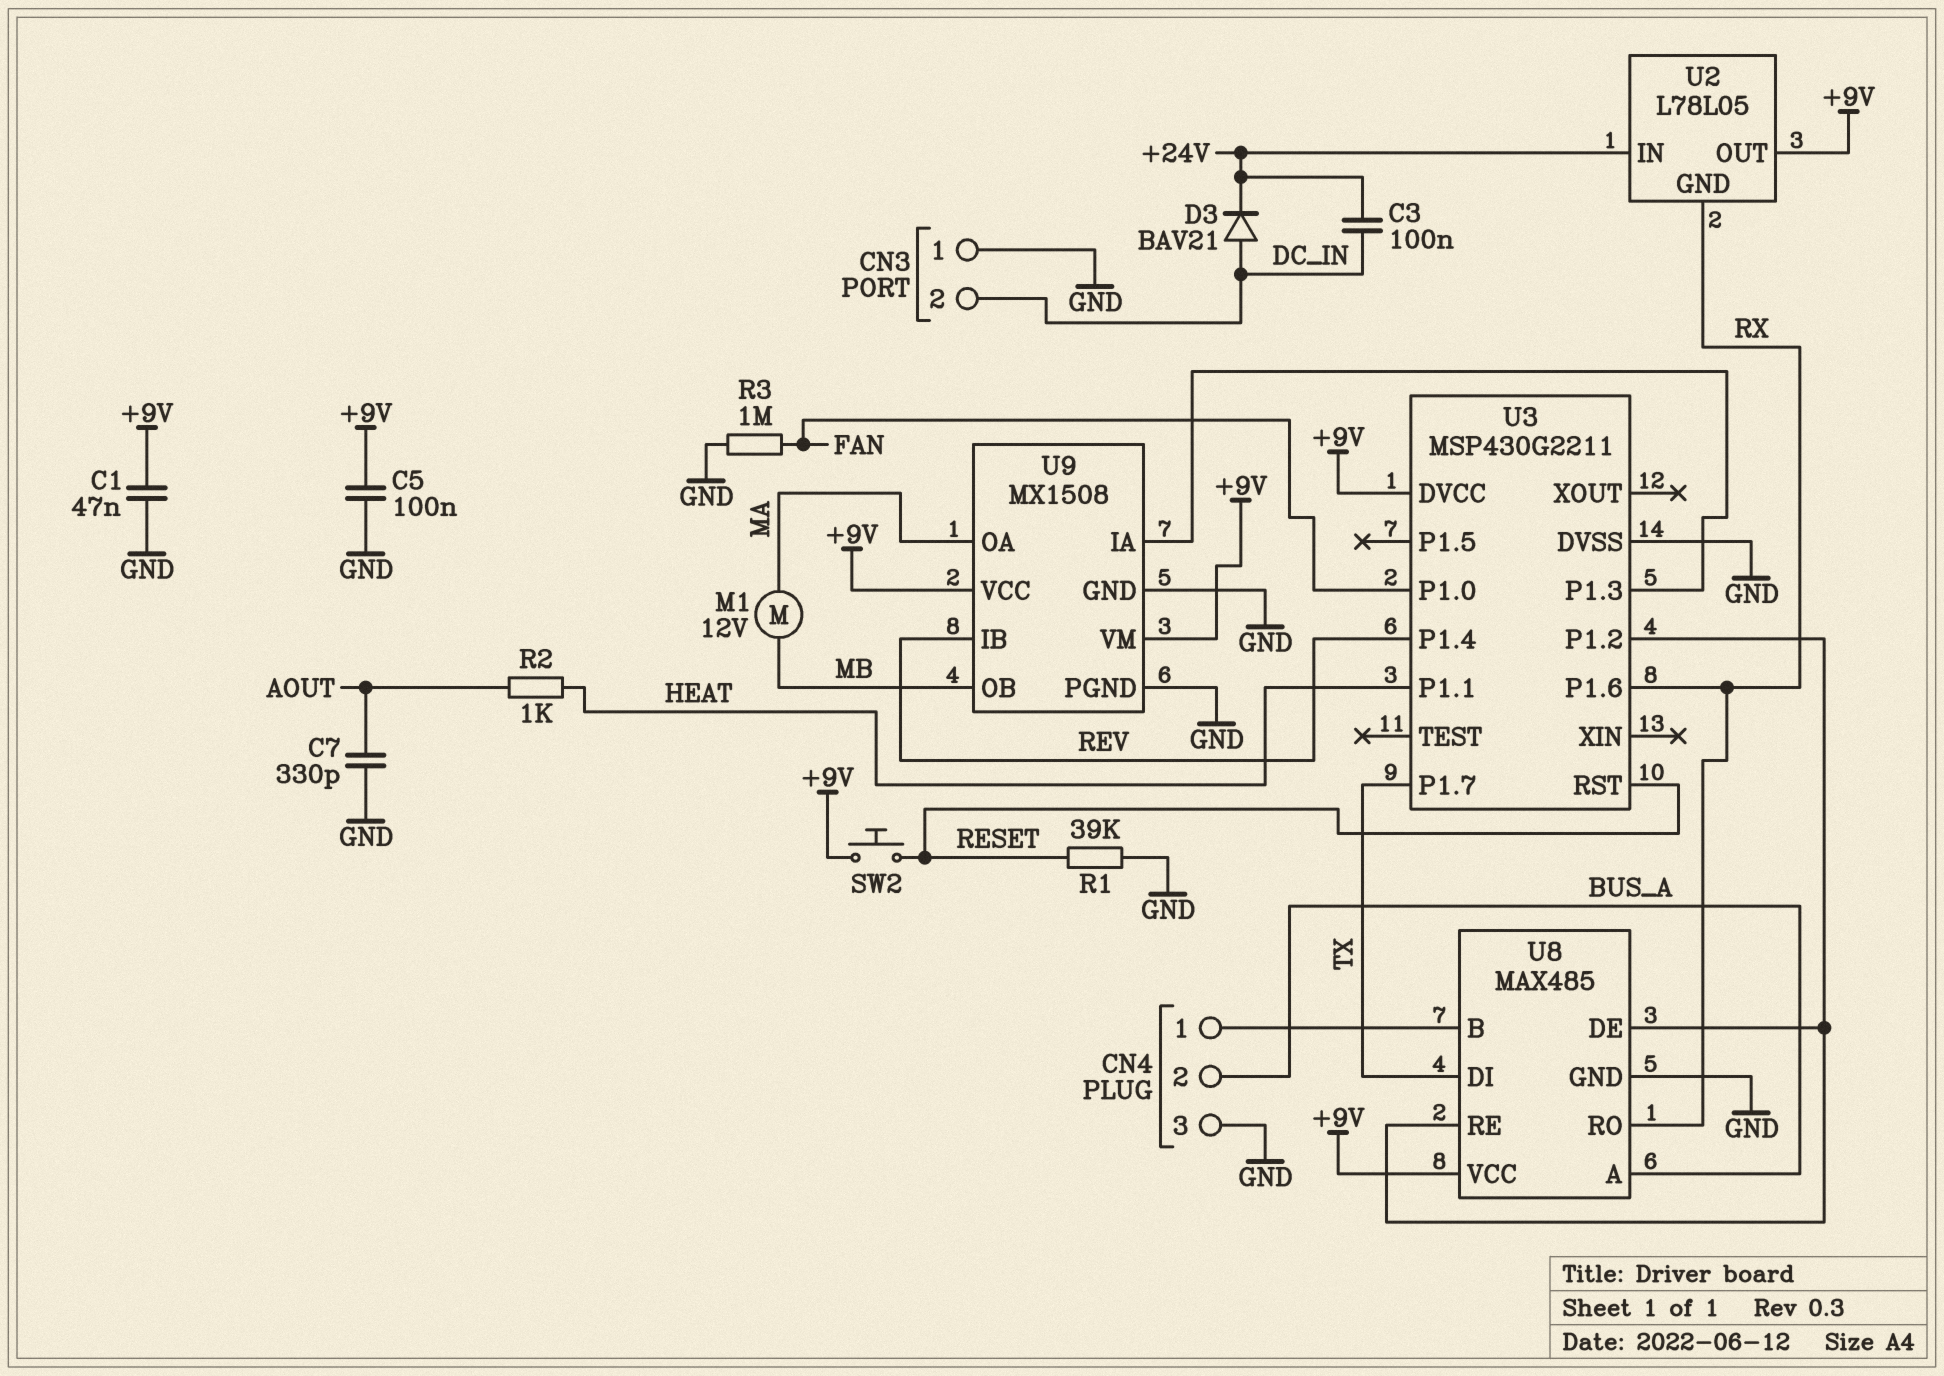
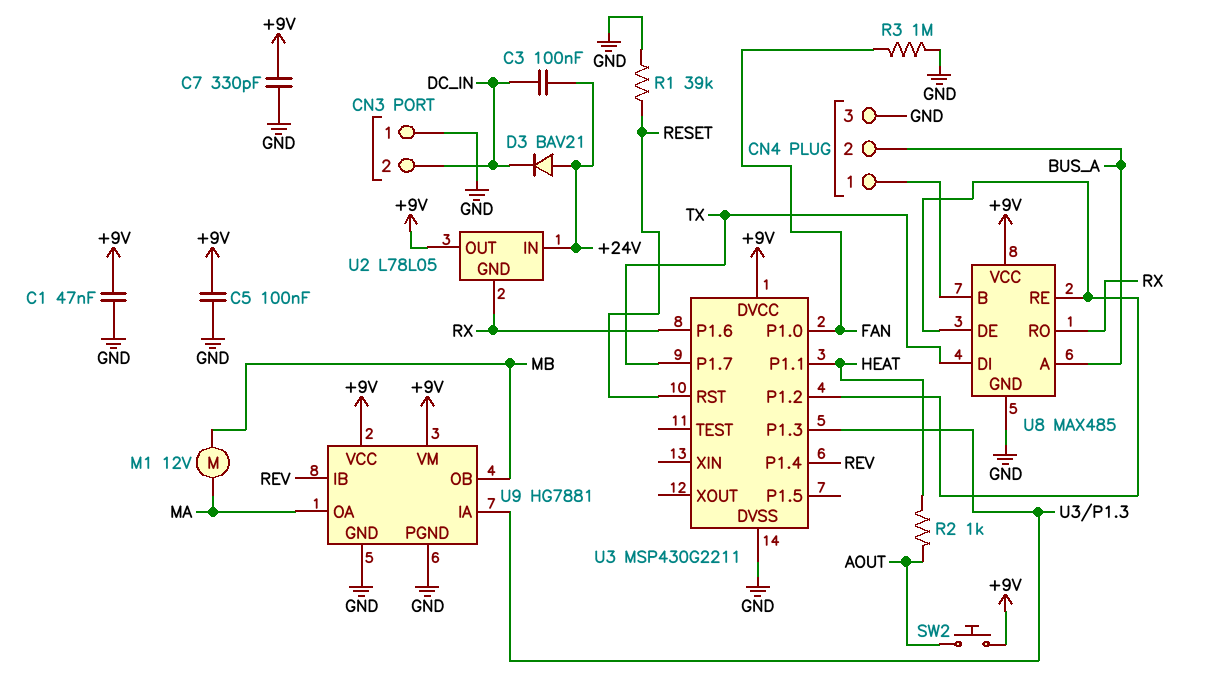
C7: 330pF (AOUT, GND) -> 330pF (+9V, GND)
D3: diode BAV21 (A DC_IN, K +24V) -> diode BAV21 (A +24V, K DC_IN)
SW2: button (+9V, RESET) -> button (+9V, AOUT)
U9: MX1508 -> HG7881

